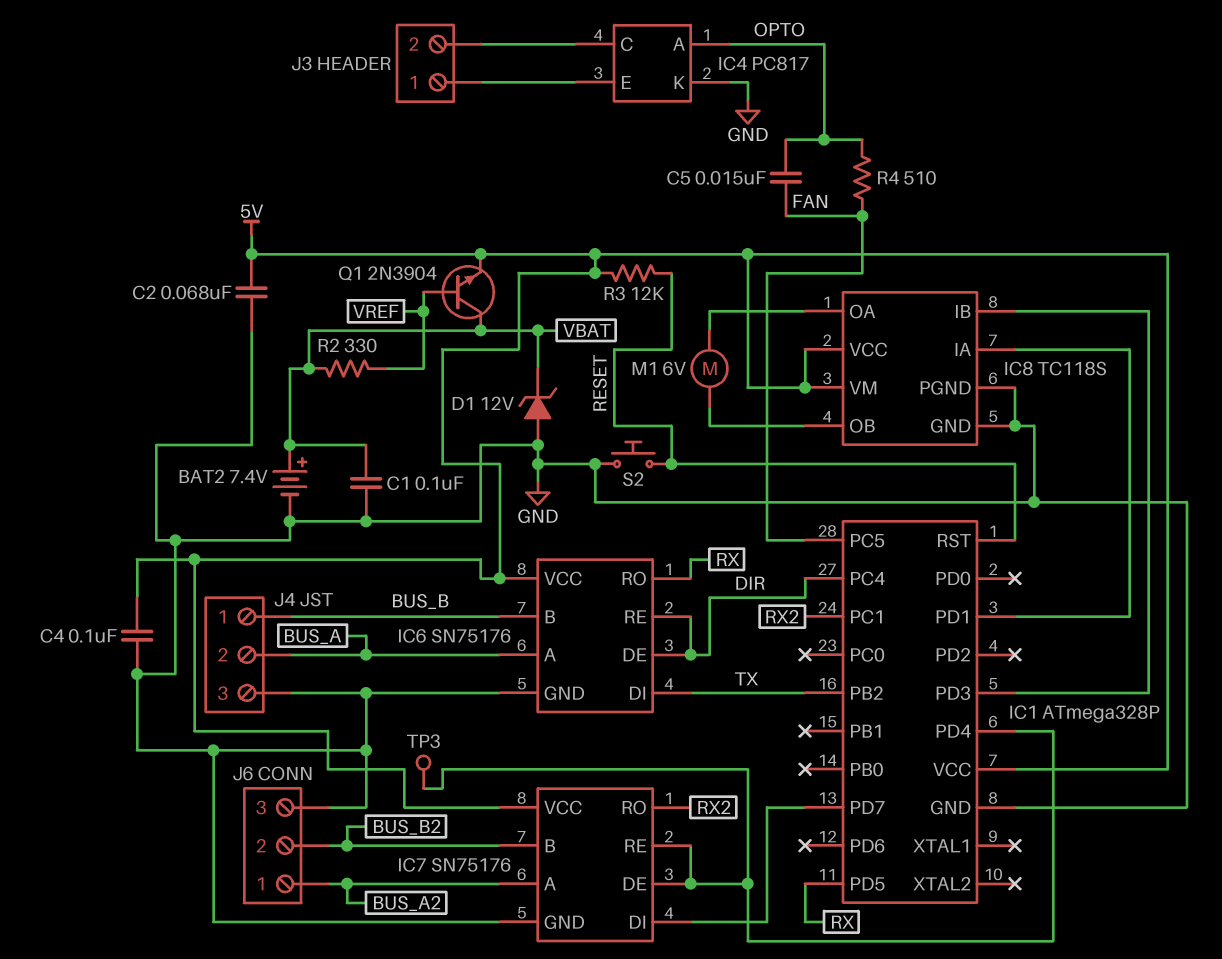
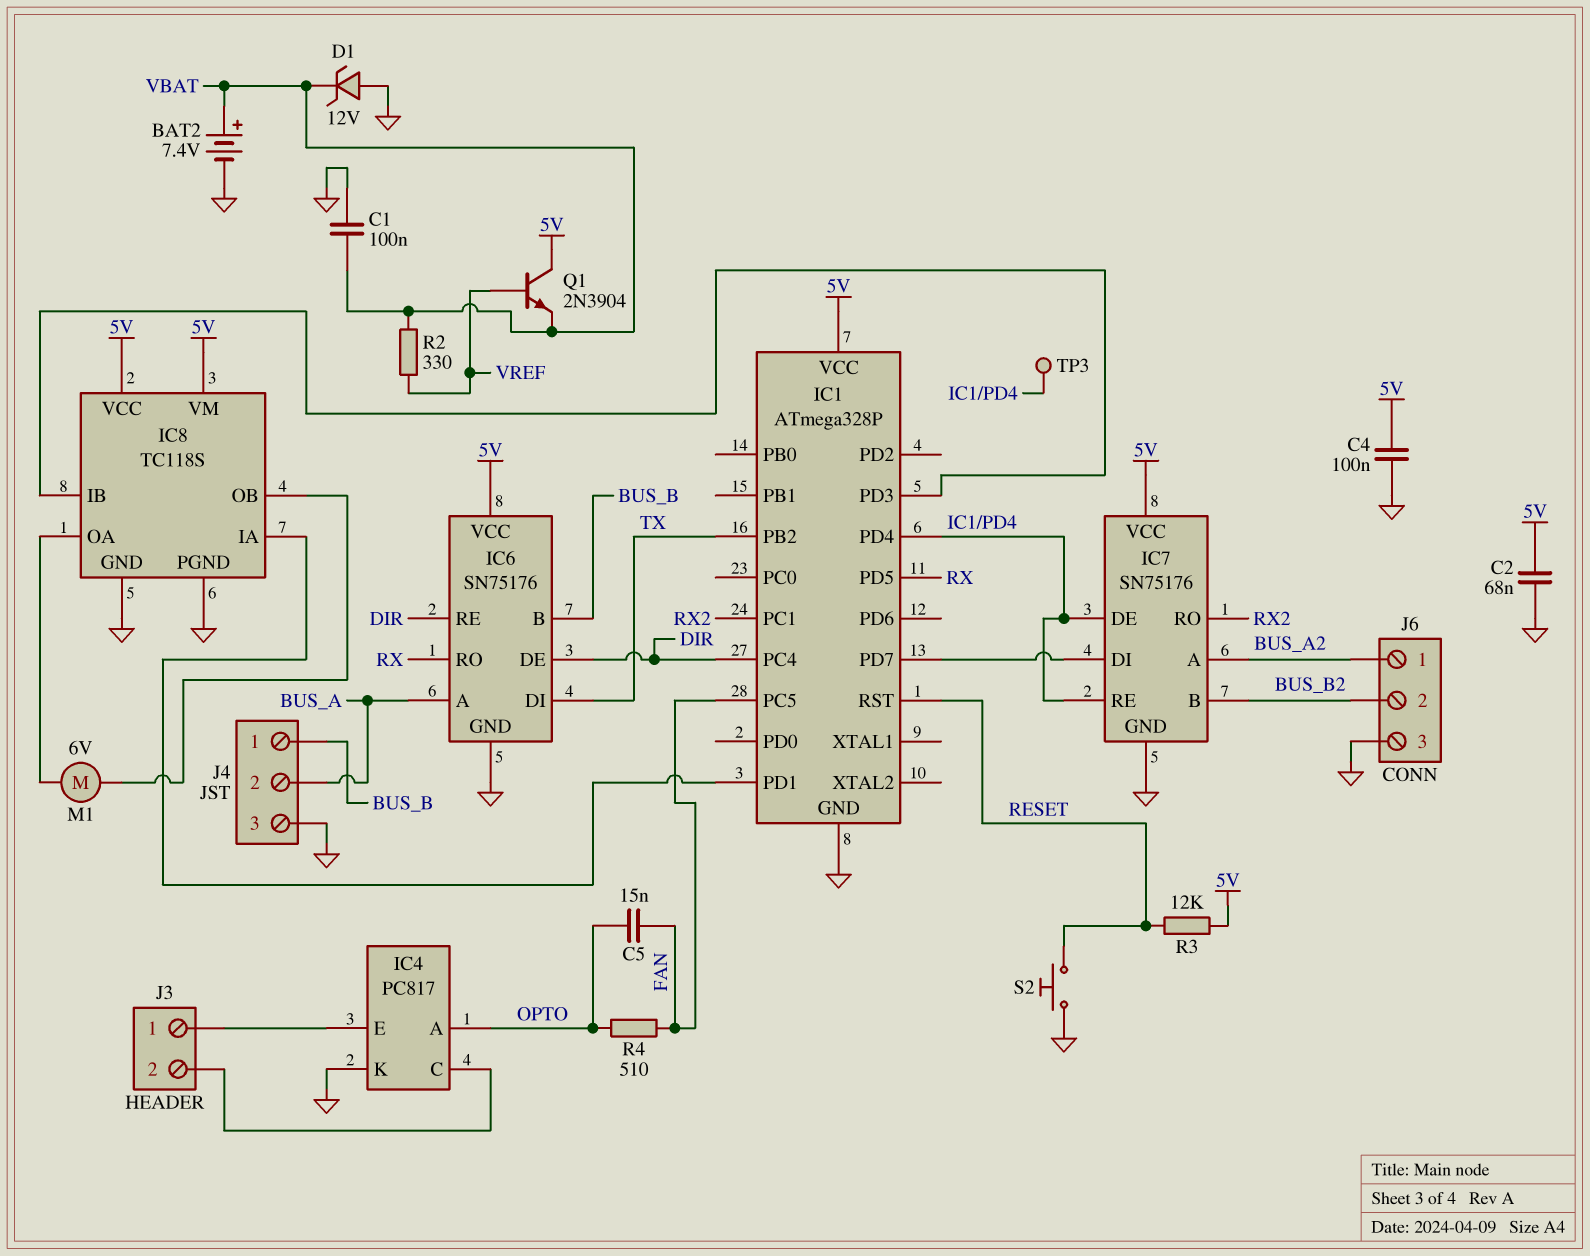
Q1: NPN 2N3904 (B VREF, C VBAT, E 5V) -> NPN 2N3904 (B VREF, C 5V, E VBAT)

